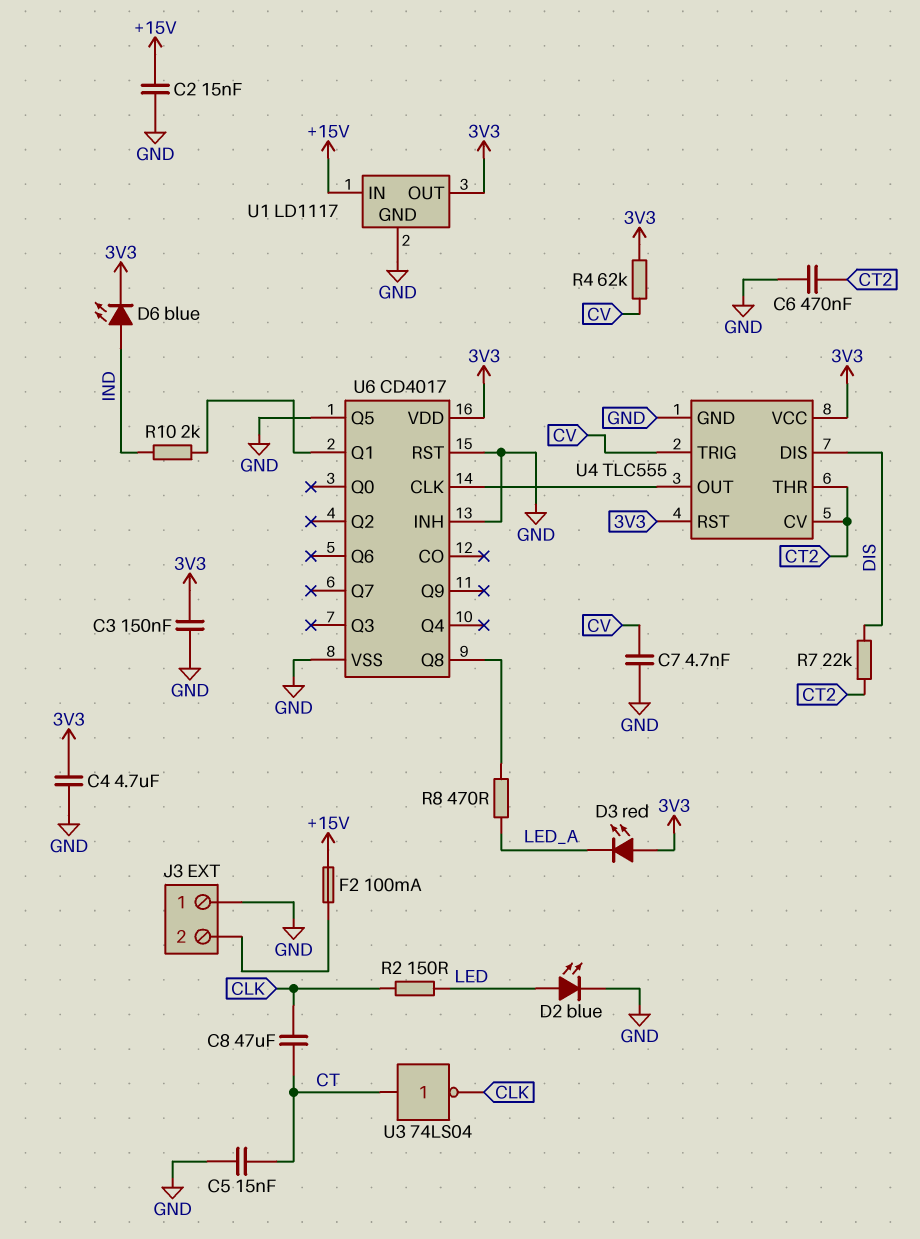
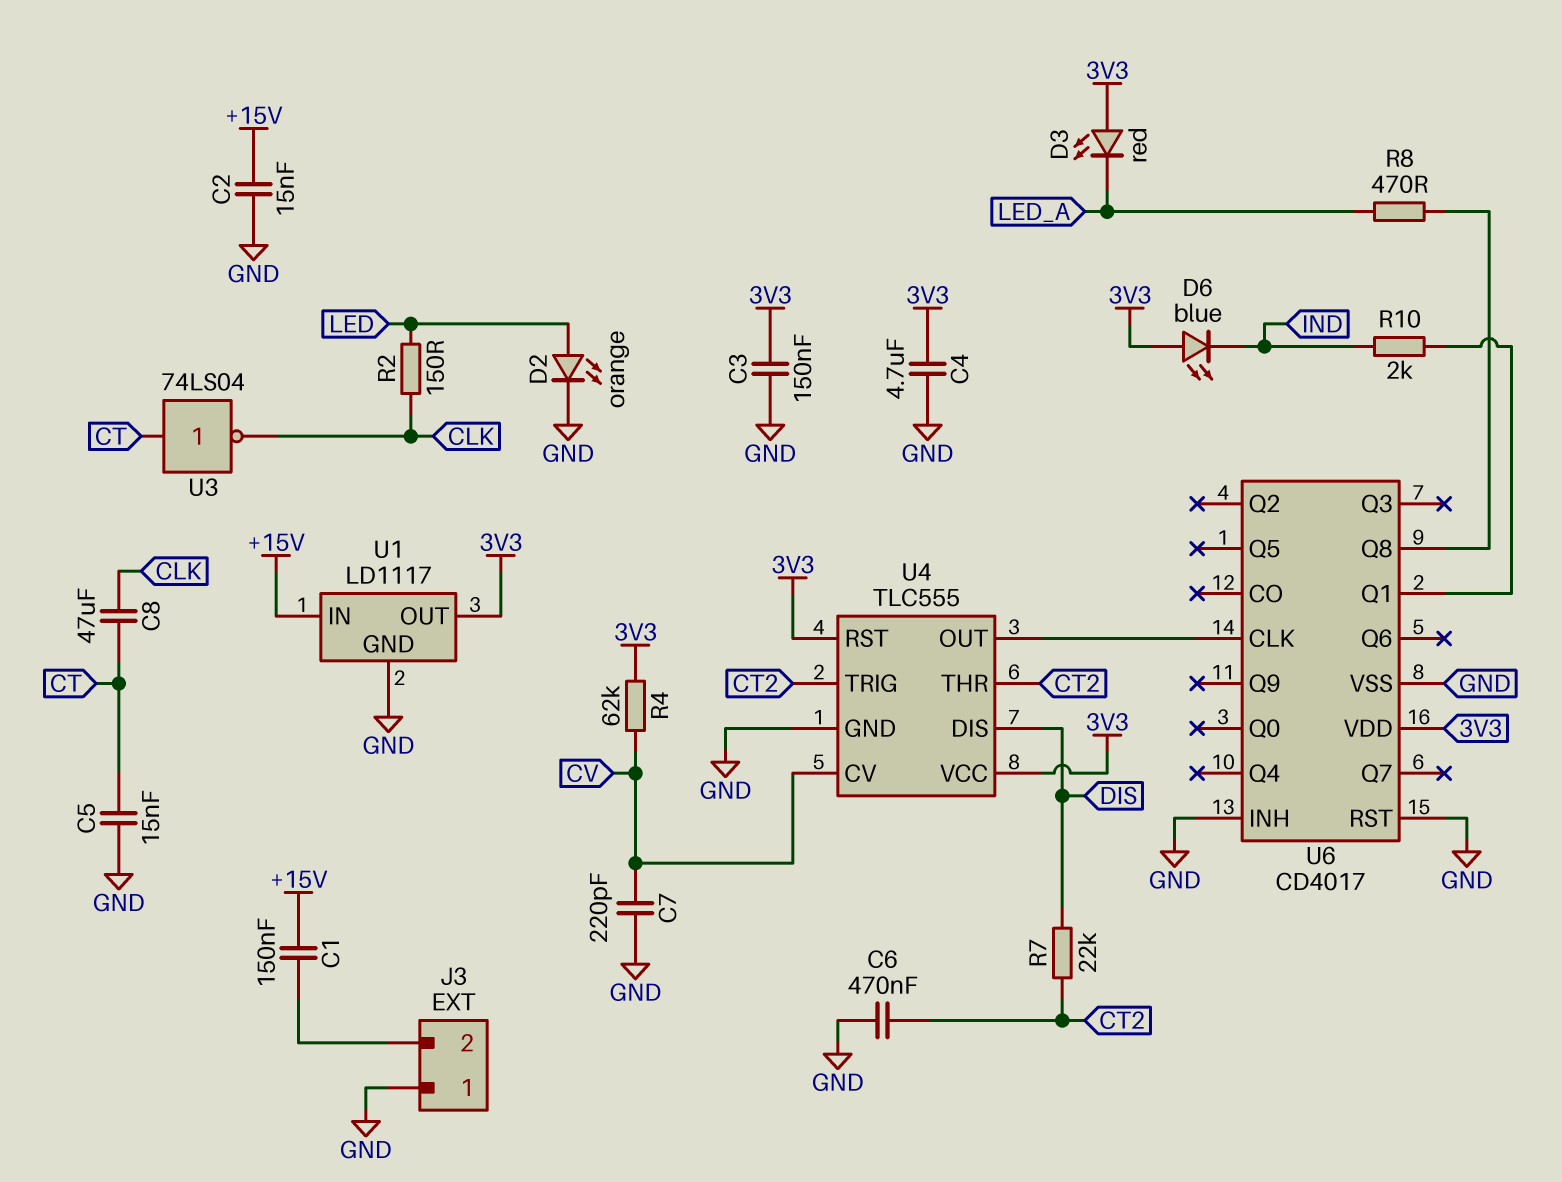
C1: none -> 150nF (+15V, J3/2)
C7: 4.7nF (CV, GND) -> 220pF (CV, GND)
D2: LED blue (A LED, K GND) -> LED orange (A LED, K GND)
D6: LED blue (A IND, K 3V3) -> LED blue (A 3V3, K IND)
F2: 100mA (+15V, J3/2) -> none
U4 pin CV: CT2 -> CV
U4 pin TRIG: CV -> CT2
U6 pin Q5: GND -> none

